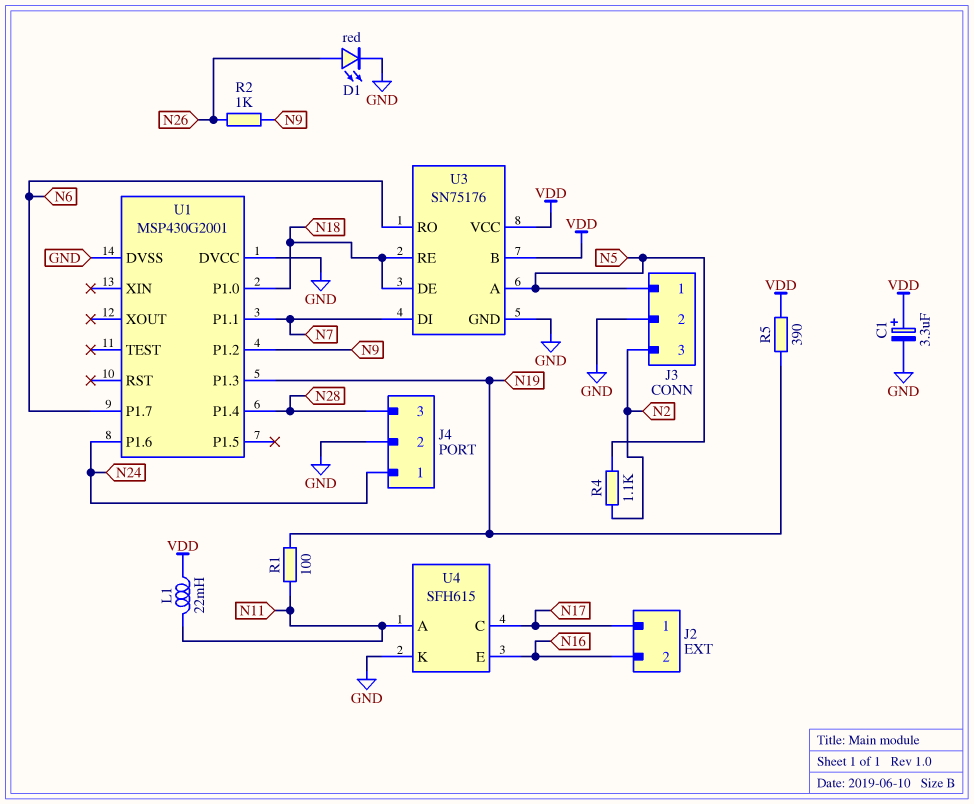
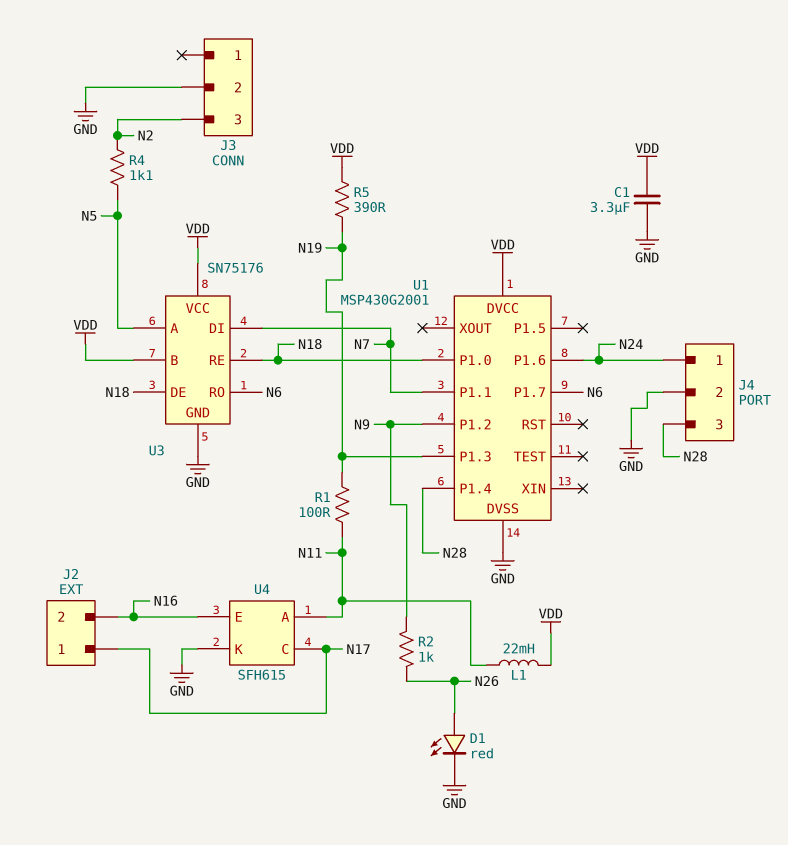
C1: 3.3uF (plus VDD, minus GND) -> 3.3uF (GND, VDD)
J3 pin 1: N5 -> none
U1 pin DVCC: GND -> VDD

